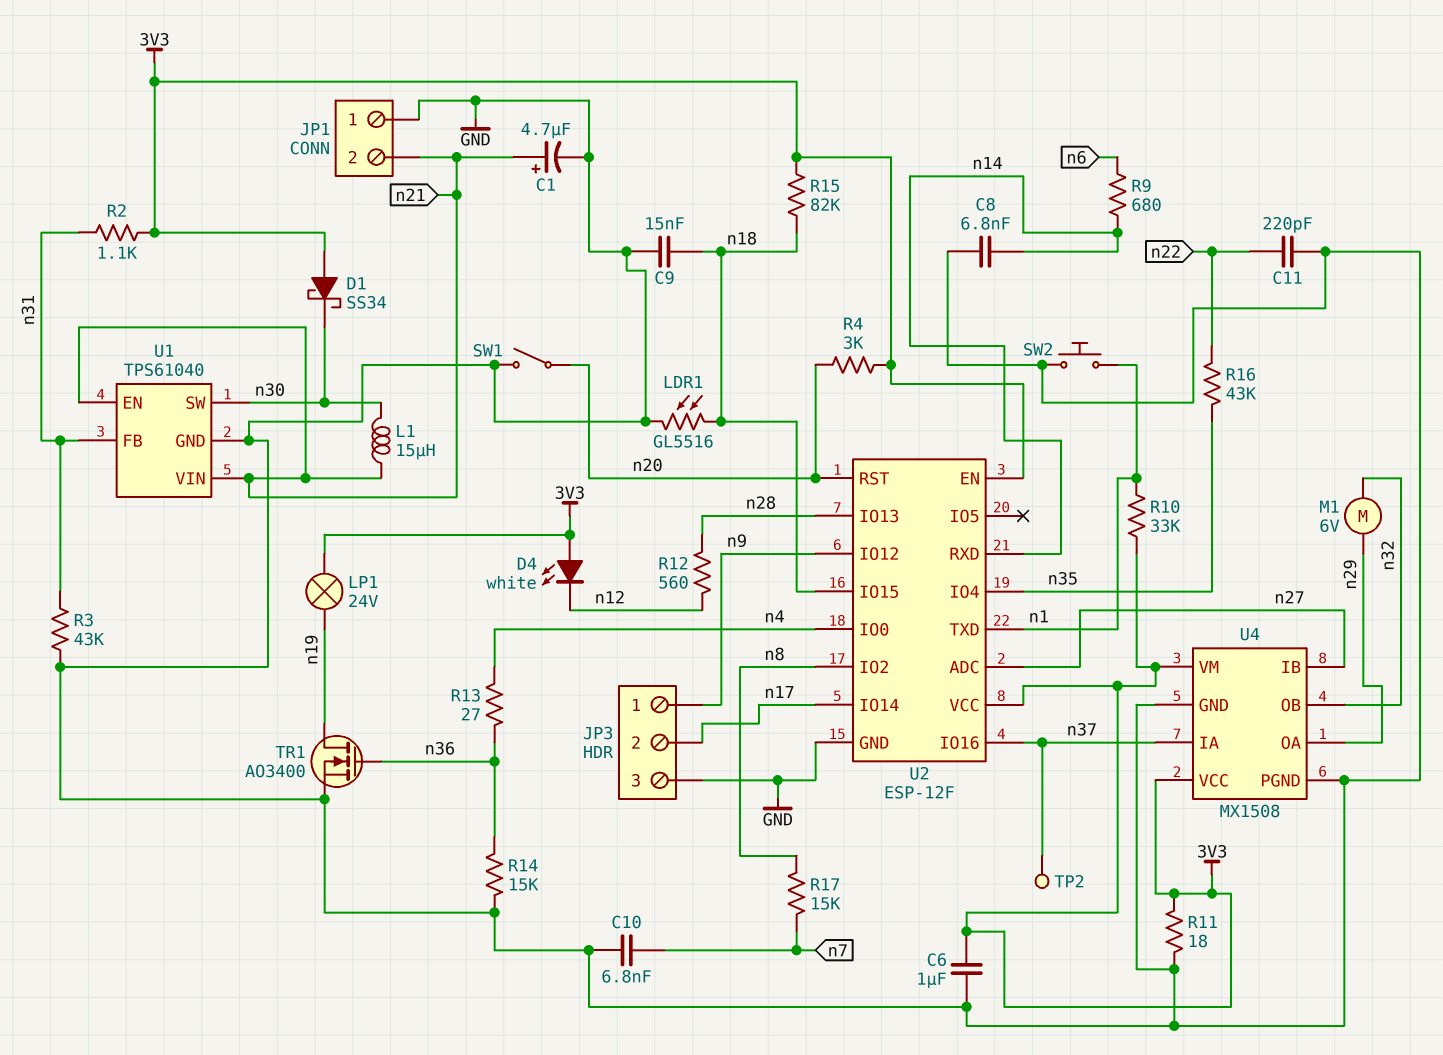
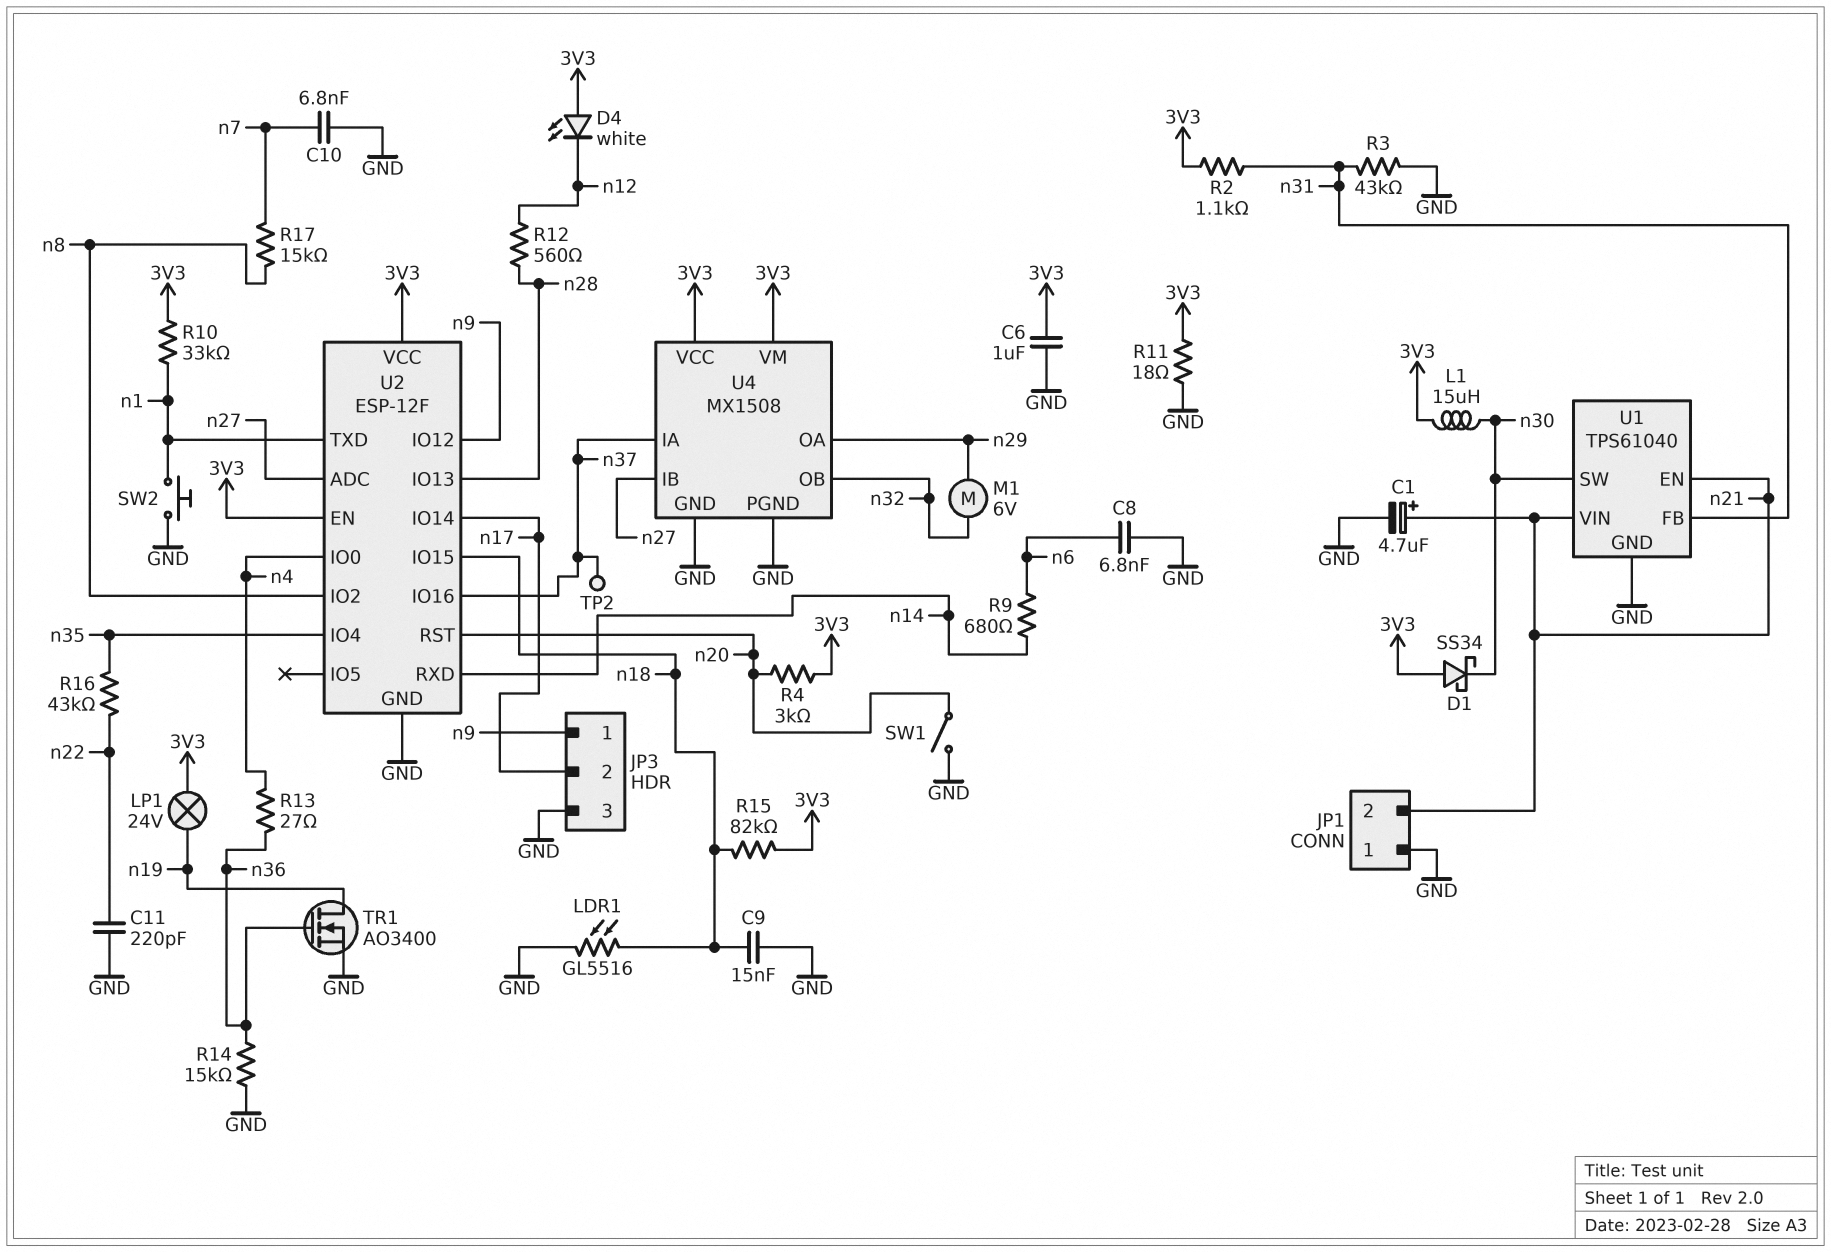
C8: 6.8nF (GND, n14) -> 6.8nF (GND, n6)
L1: 15uH (n21, n30) -> 15uH (3V3, n30)

